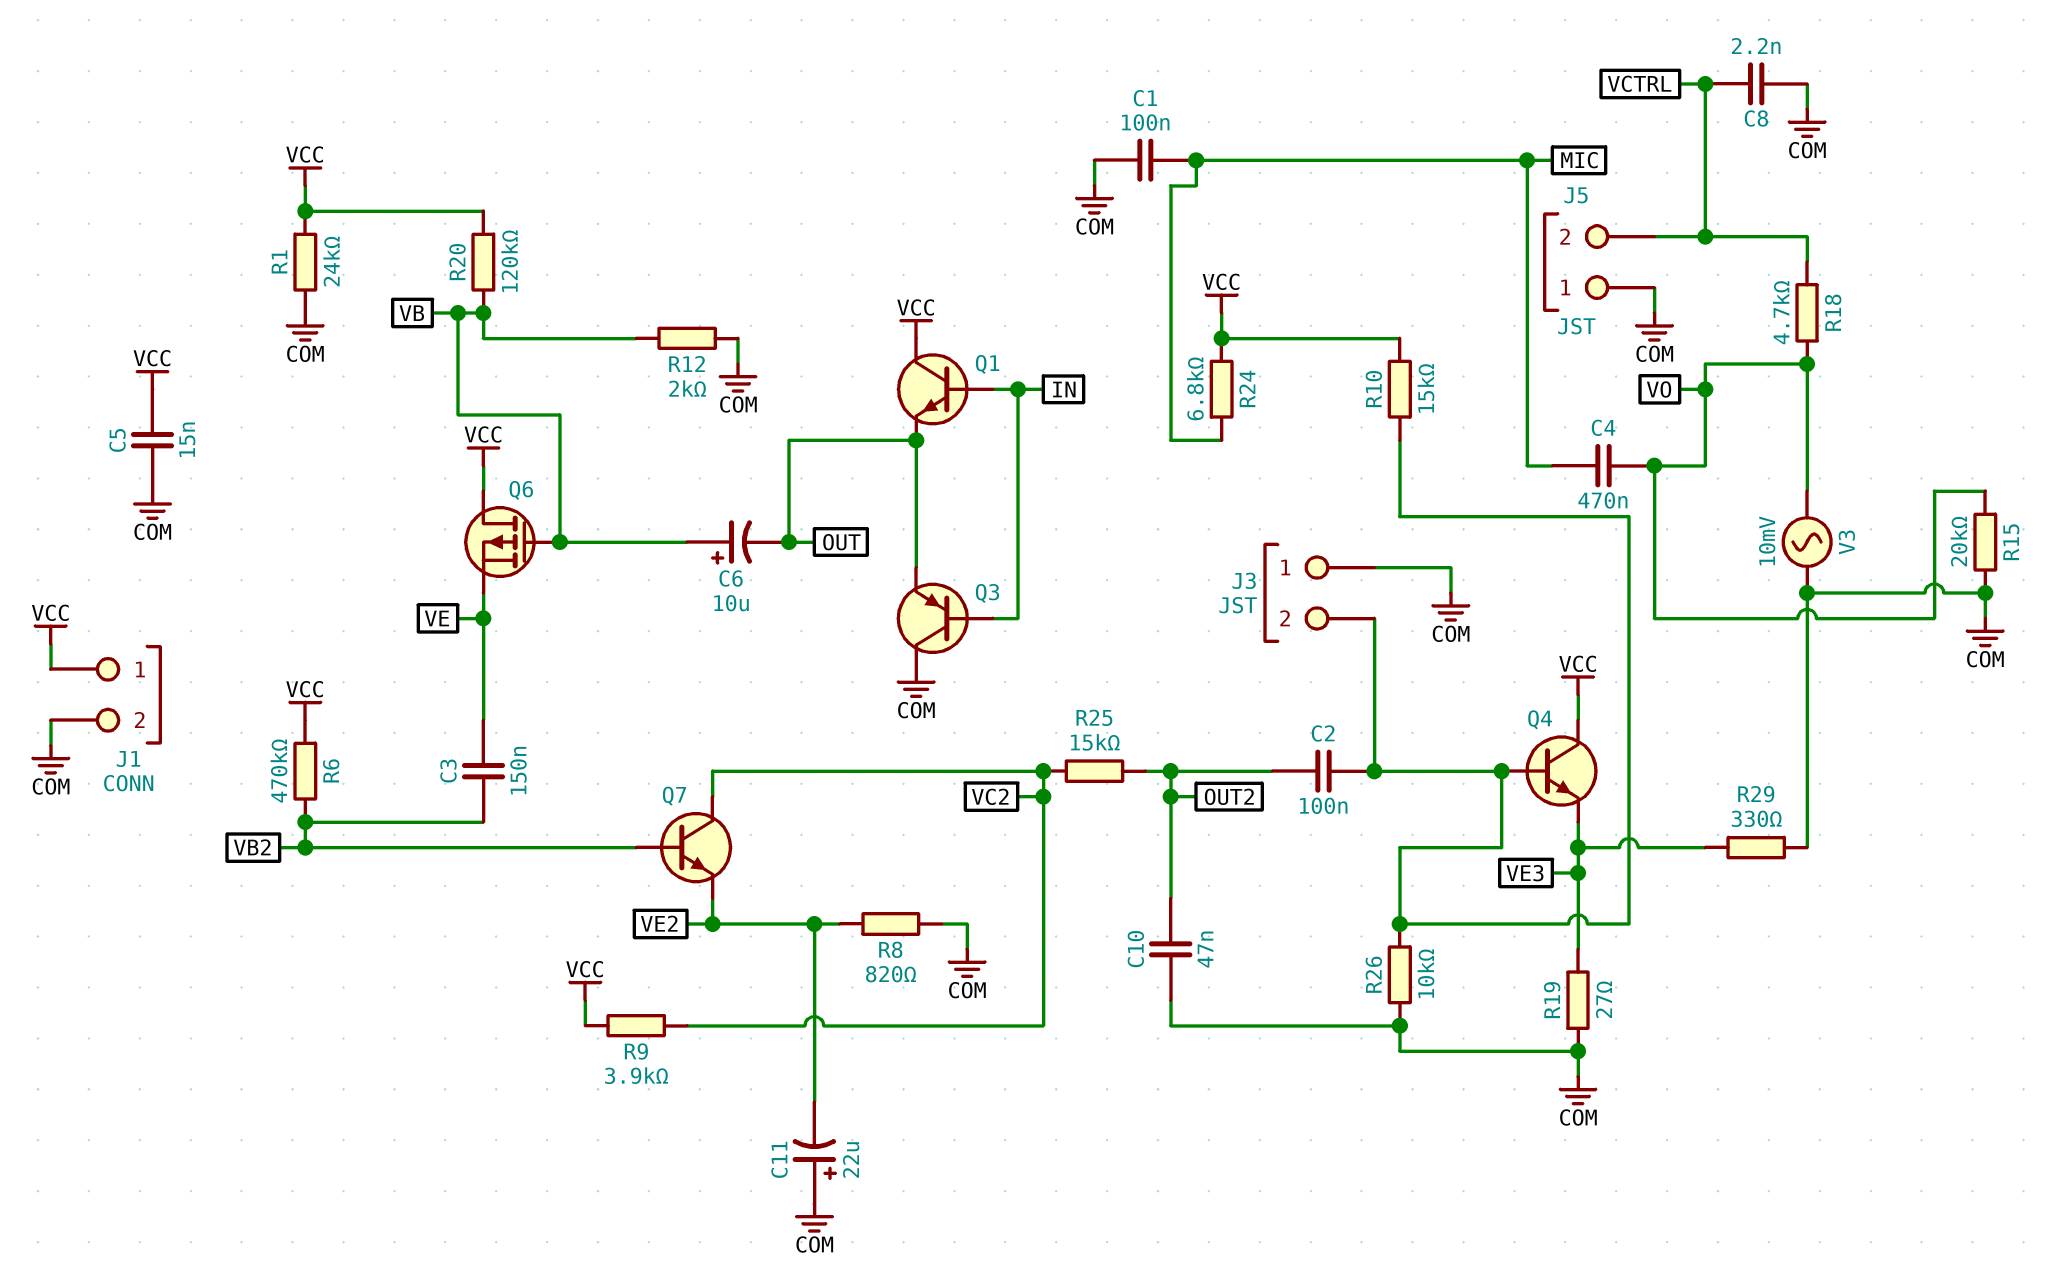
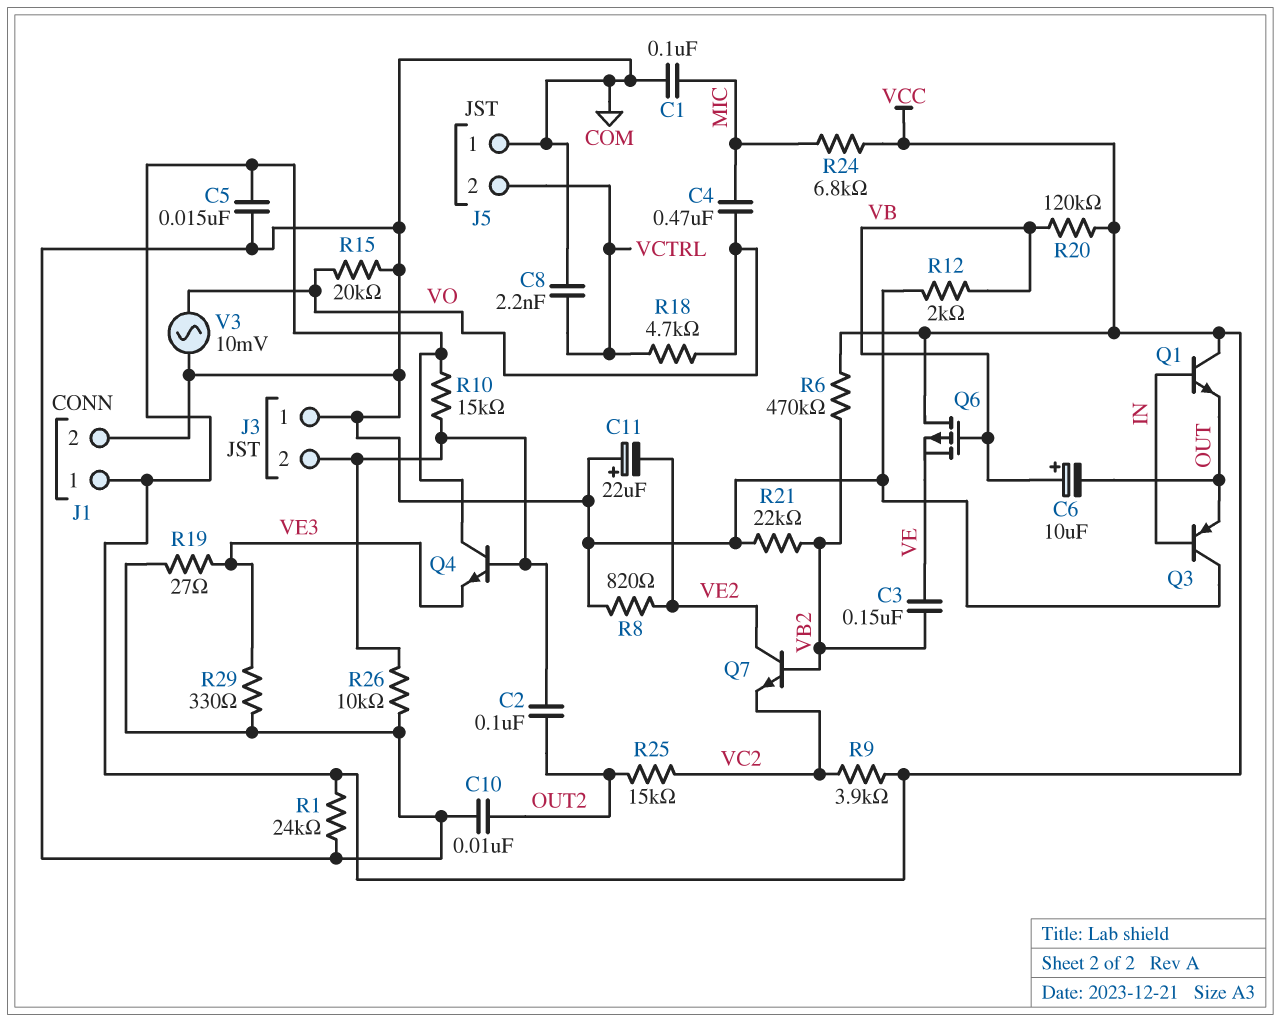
C10: 47nF (COM, OUT2) -> 10nF (COM, OUT2)
Q7: NPN (B VB2, C VC2, E VE2) -> NPN (B VB2, C VE2, E VC2)
R21: none -> 22k (COM, VB2)

